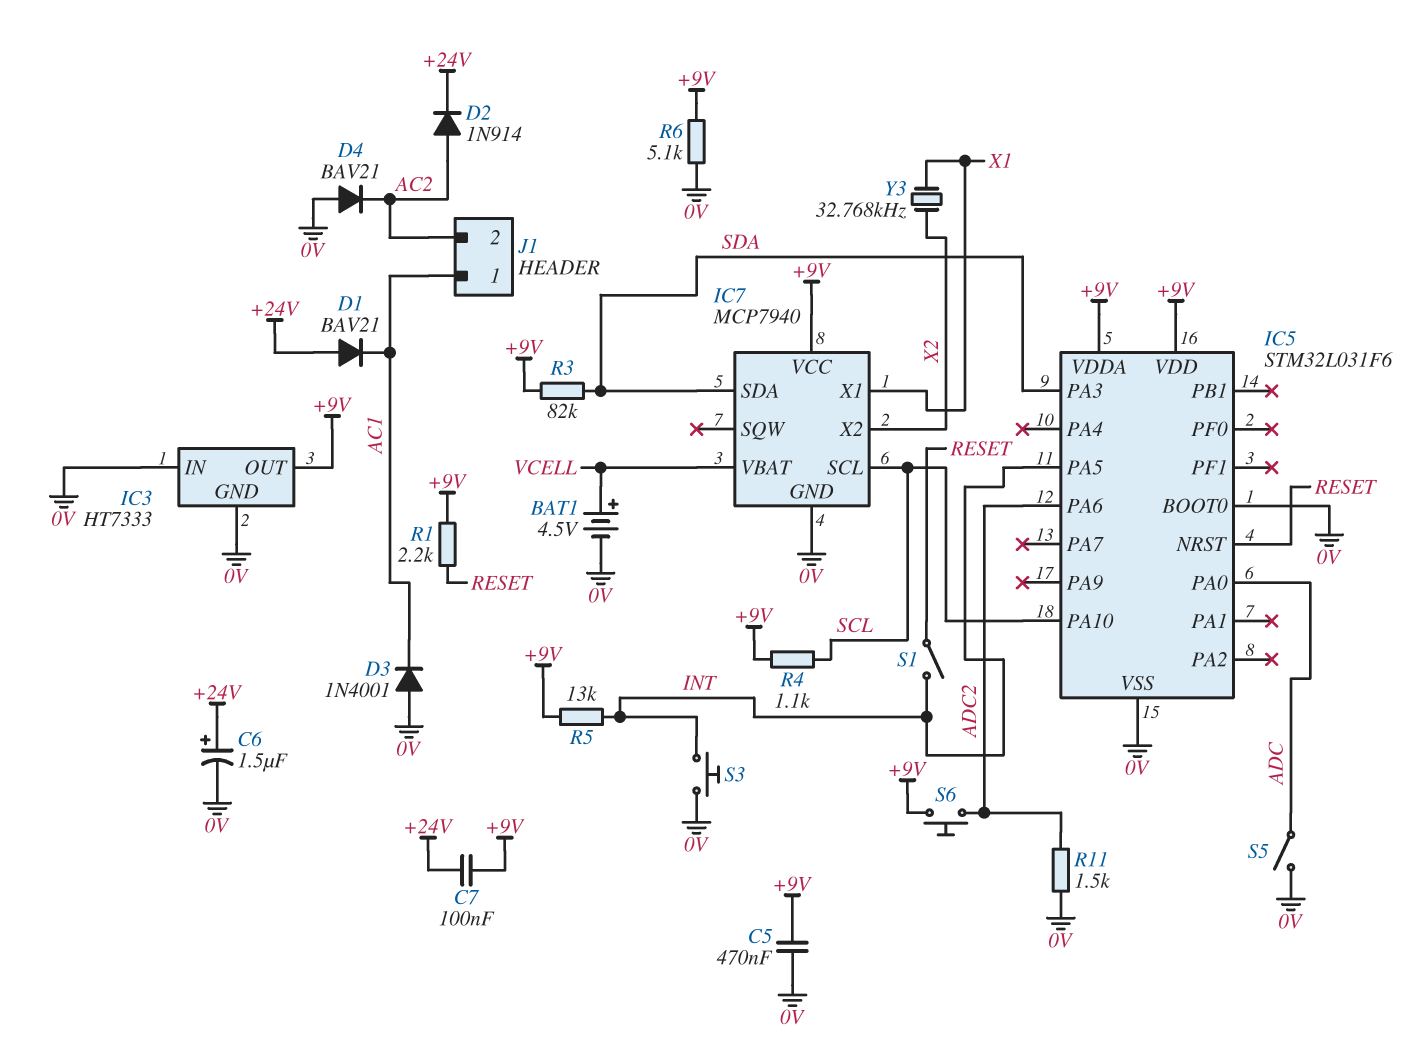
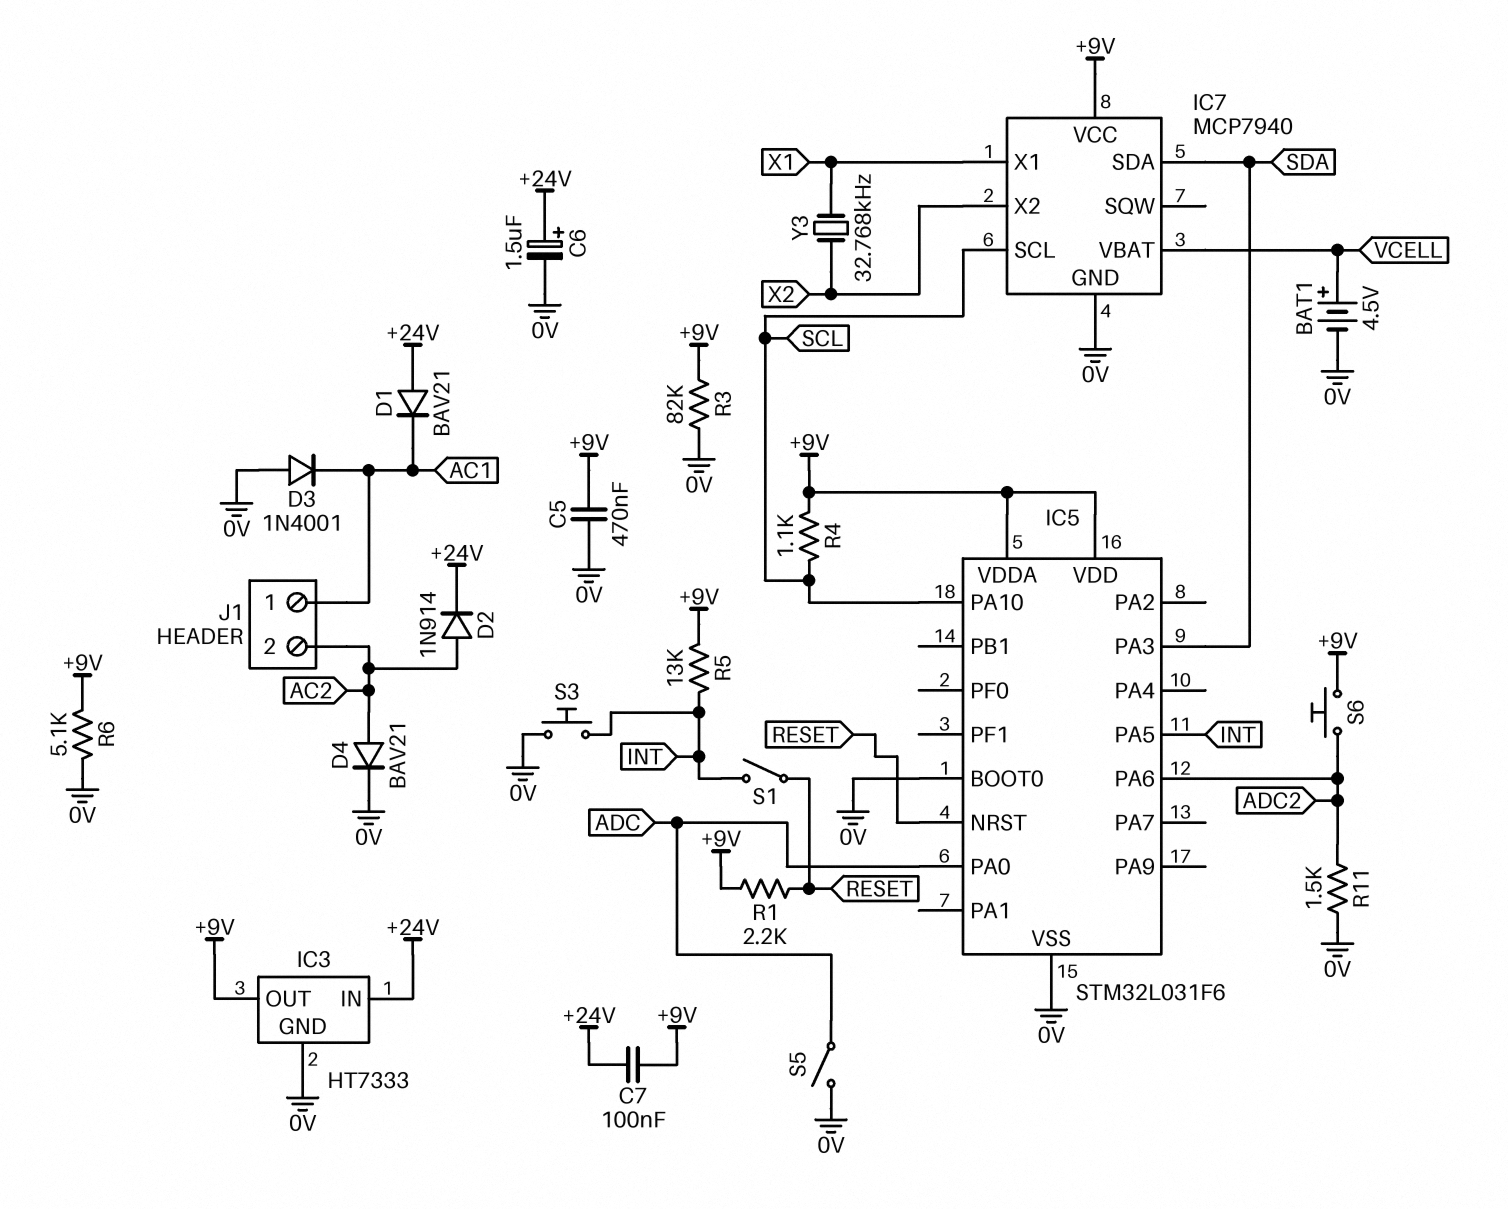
D4: diode BAV21 (A 0V, K AC2) -> diode BAV21 (A AC2, K 0V)
IC3 pin IN: 0V -> +24V
R3: 82k (+9V, SDA) -> 82k (+9V, 0V)

